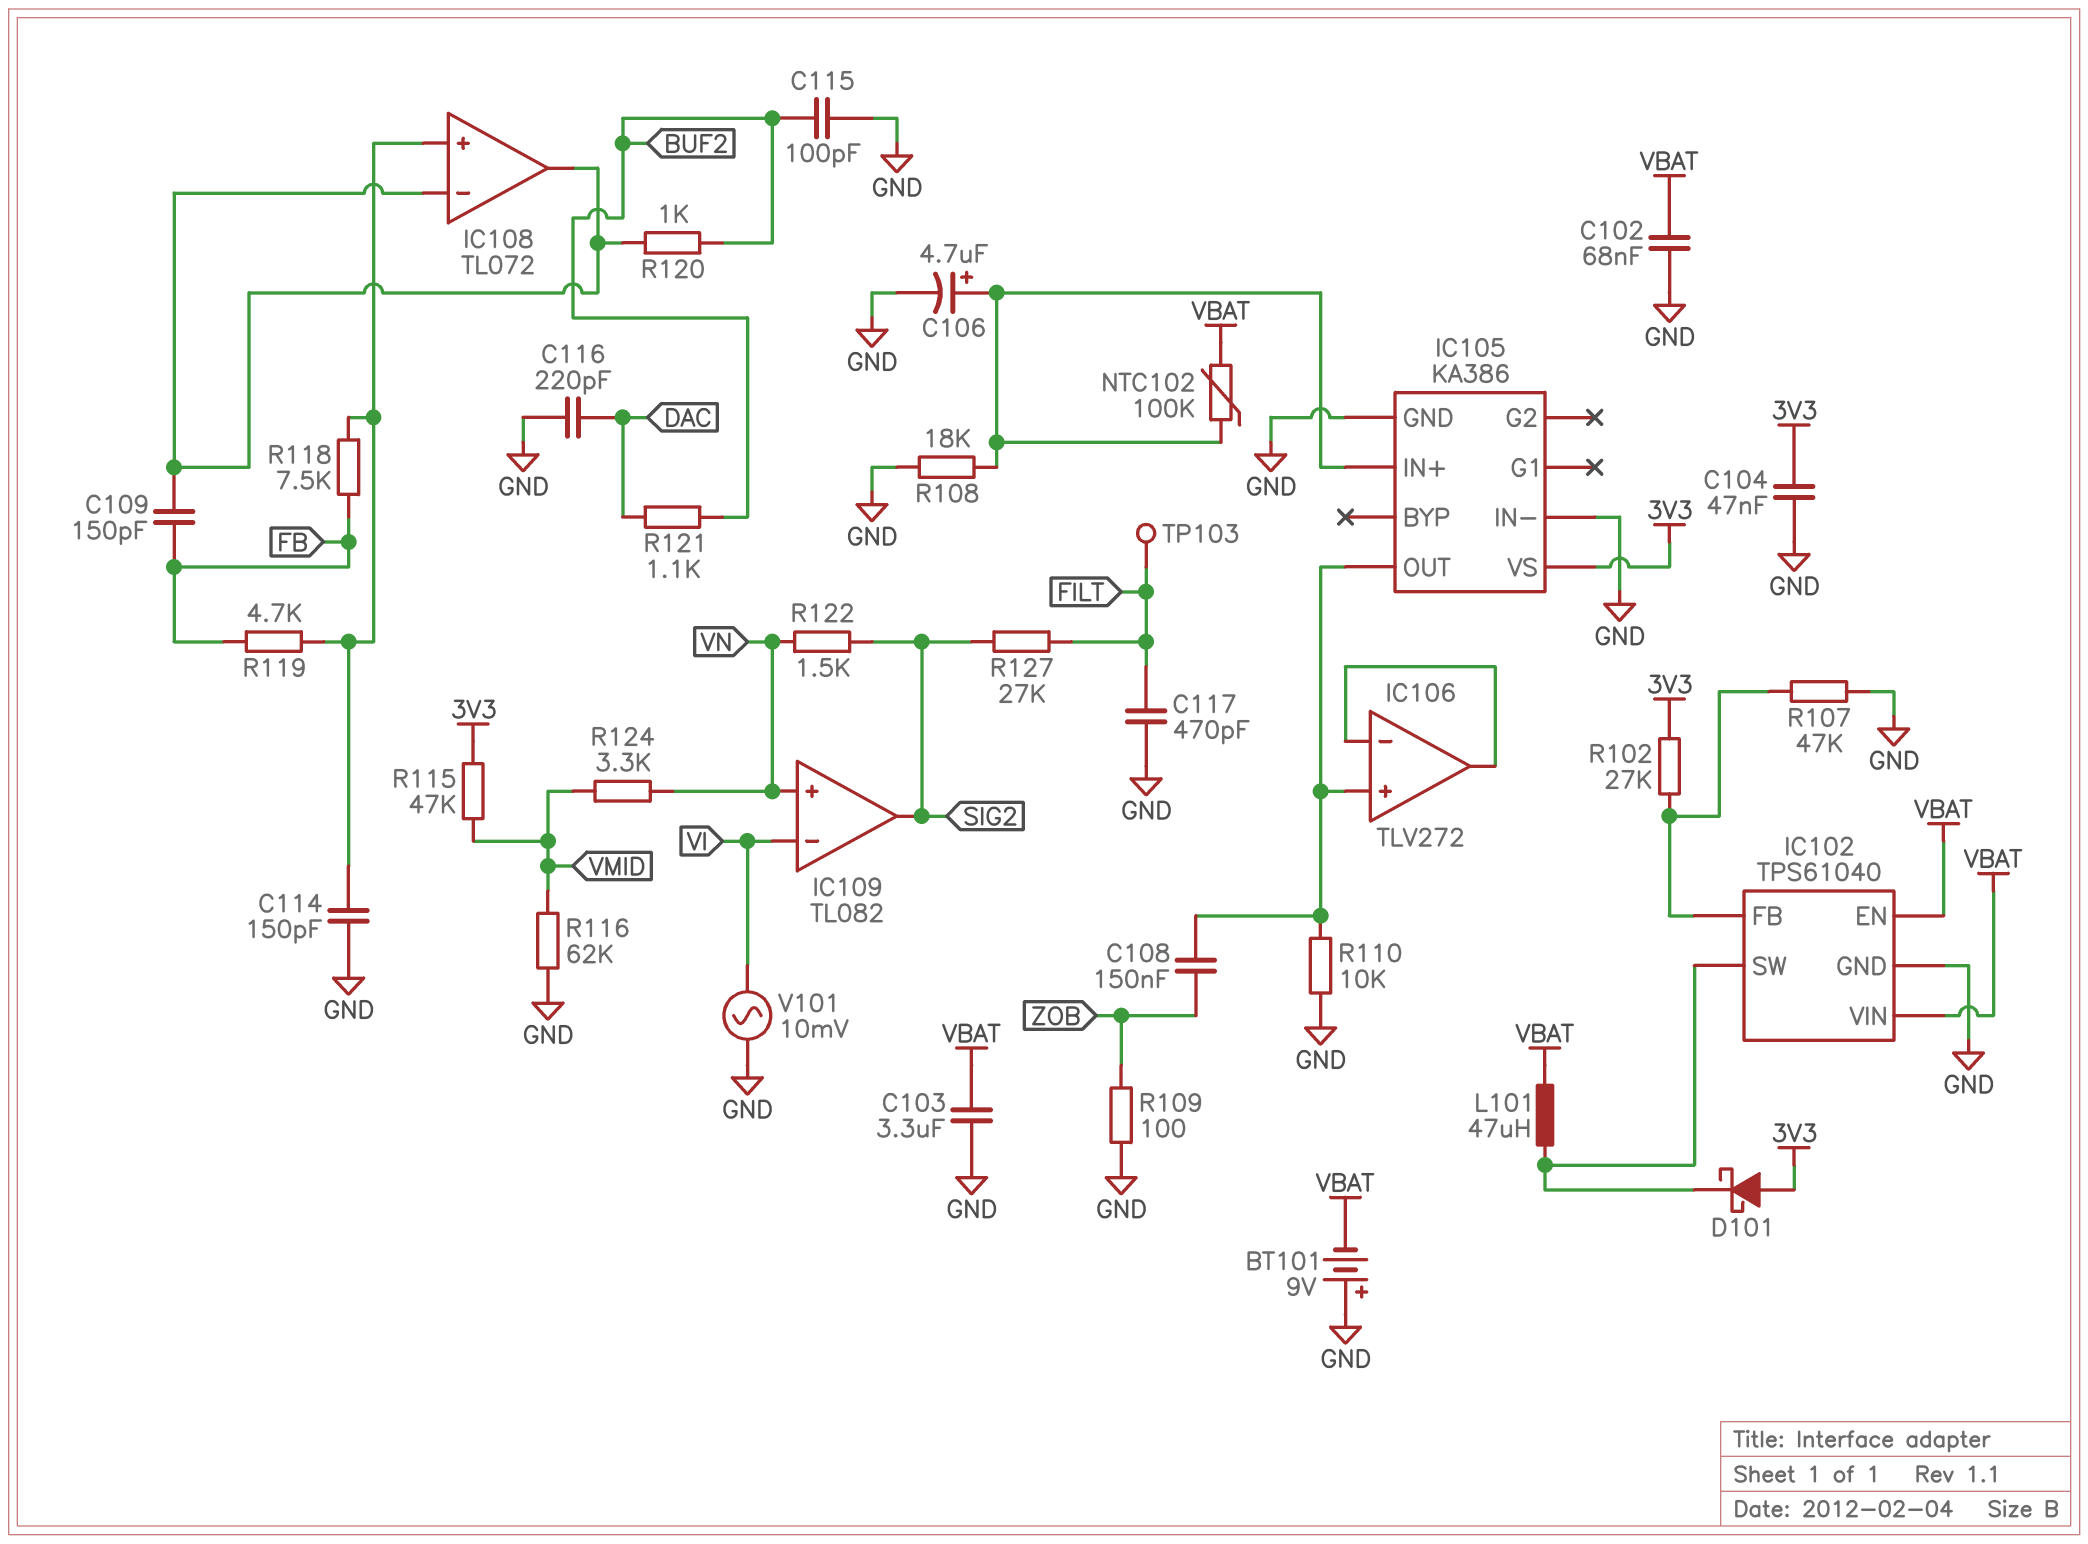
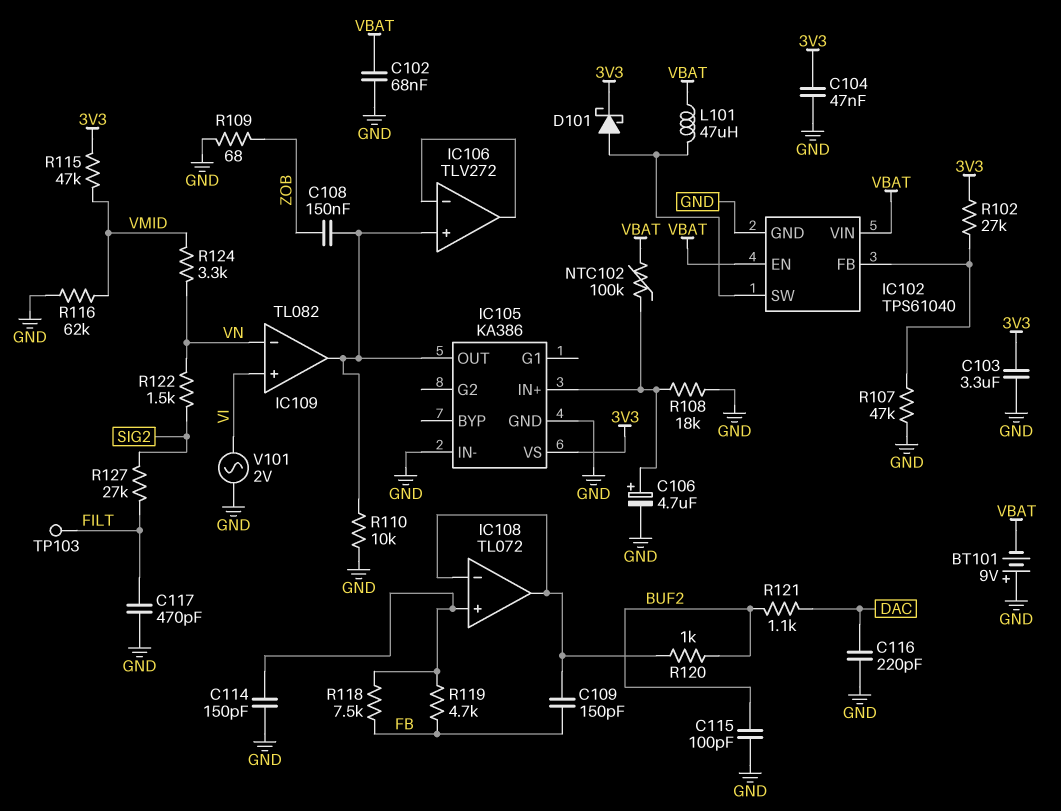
C103: 3.3uF (GND, VBAT) -> 3.3uF (3V3, GND)
D101: schottky (A 3V3, K IC102/SW) -> schottky (A IC102/SW, K 3V3)
IC109 pin in+: VN -> VI
IC109 pin in-: VI -> VN
IC109 pin out: SIG2 -> IC105/OUT
R109: 100 (GND, ZOB) -> 68 (GND, ZOB)
V101: AC 10mV (GND, VI) -> AC 2V (GND, VI)

